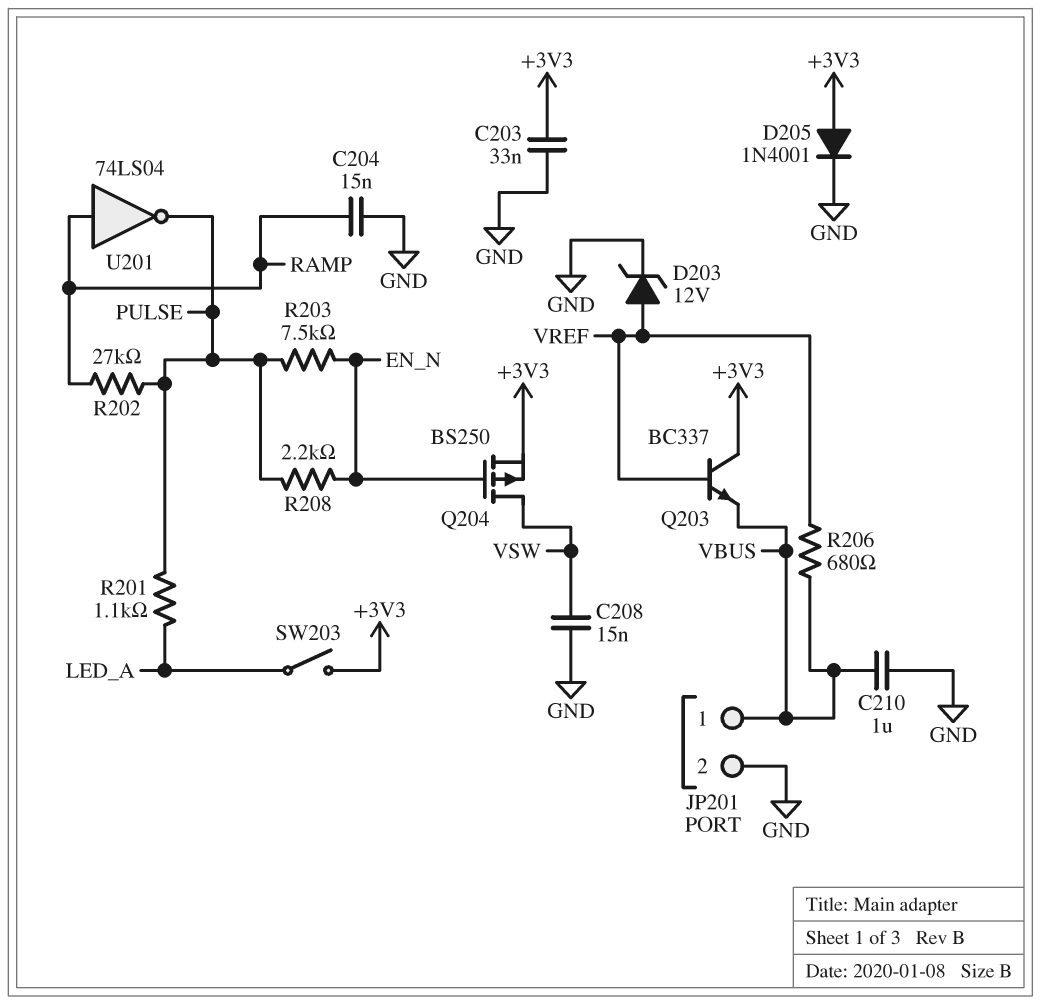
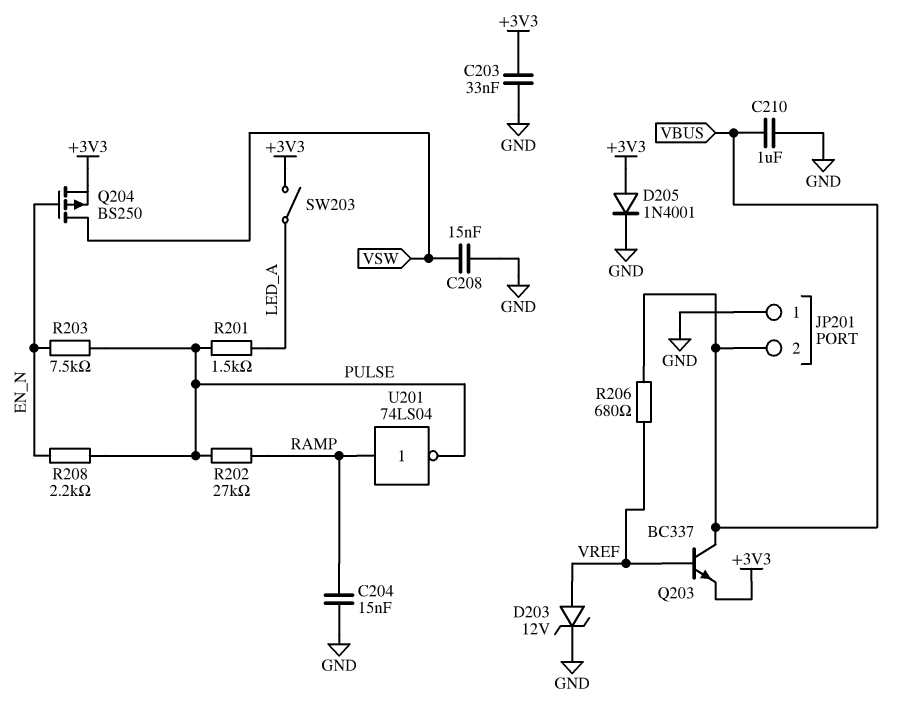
JP201 pin 1: VBUS -> GND
JP201 pin 2: GND -> VBUS
Q203: NPN BC337 (B VREF, C +3V3, E VBUS) -> NPN BC337 (B VREF, C VBUS, E +3V3)
R201: 1.1k (LED_A, PULSE) -> 1.5k (LED_A, PULSE)

